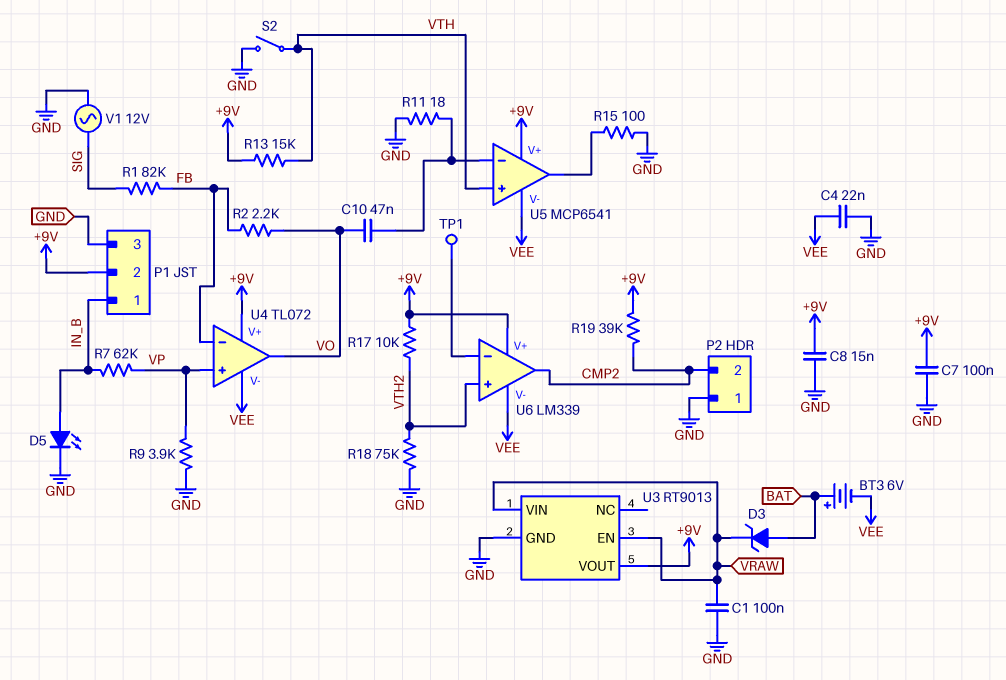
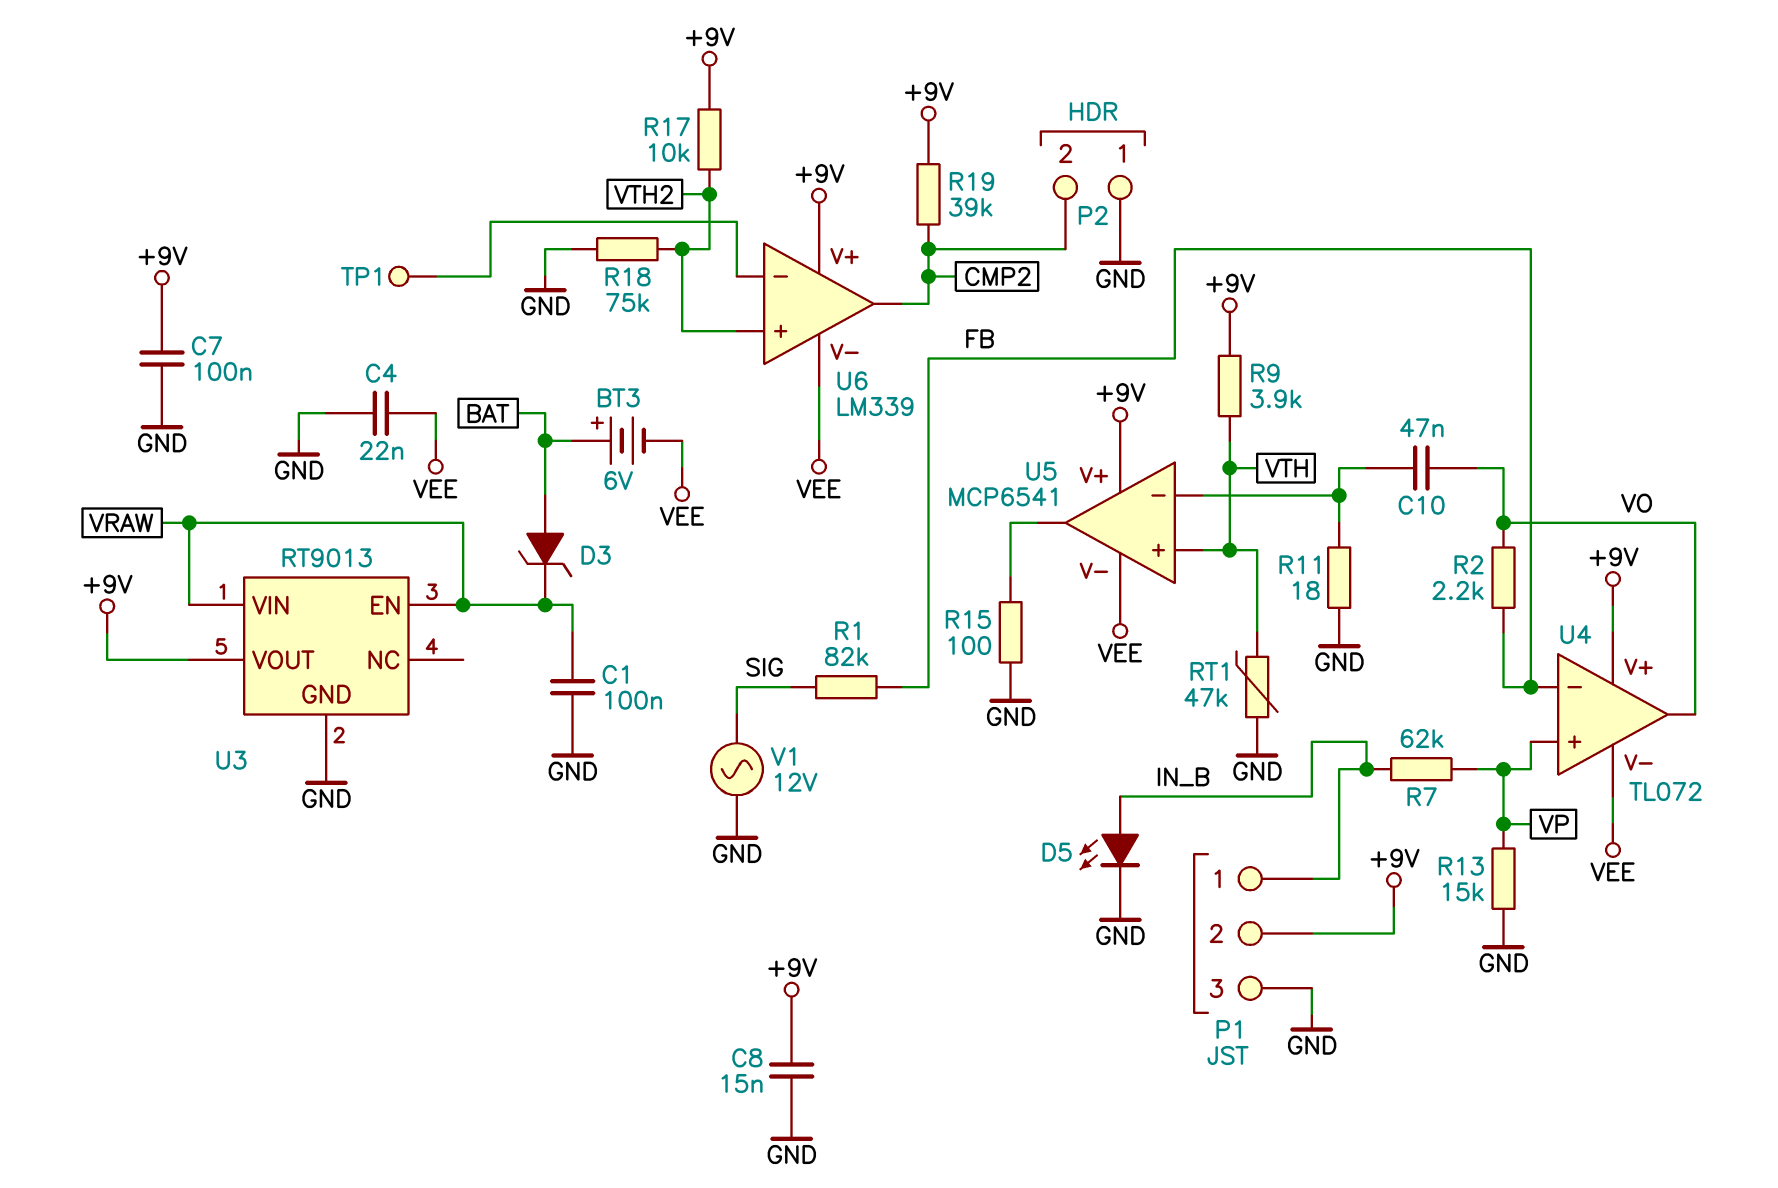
R9: 3.9k (GND, VP) -> 3.9k (+9V, VTH)
R13: 15k (+9V, VTH) -> 15k (GND, VP)
RT1: none -> 47k (GND, VTH)
S2: switch (GND, VTH) -> none

